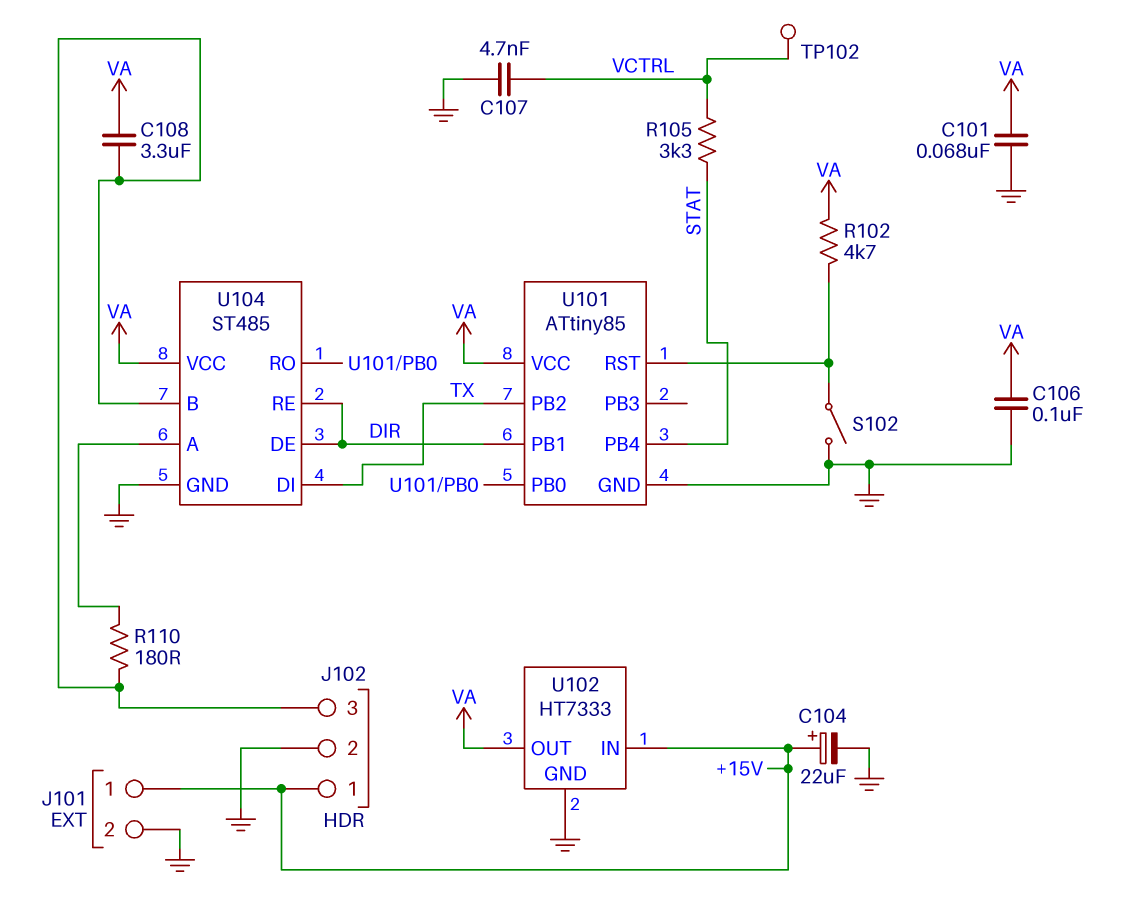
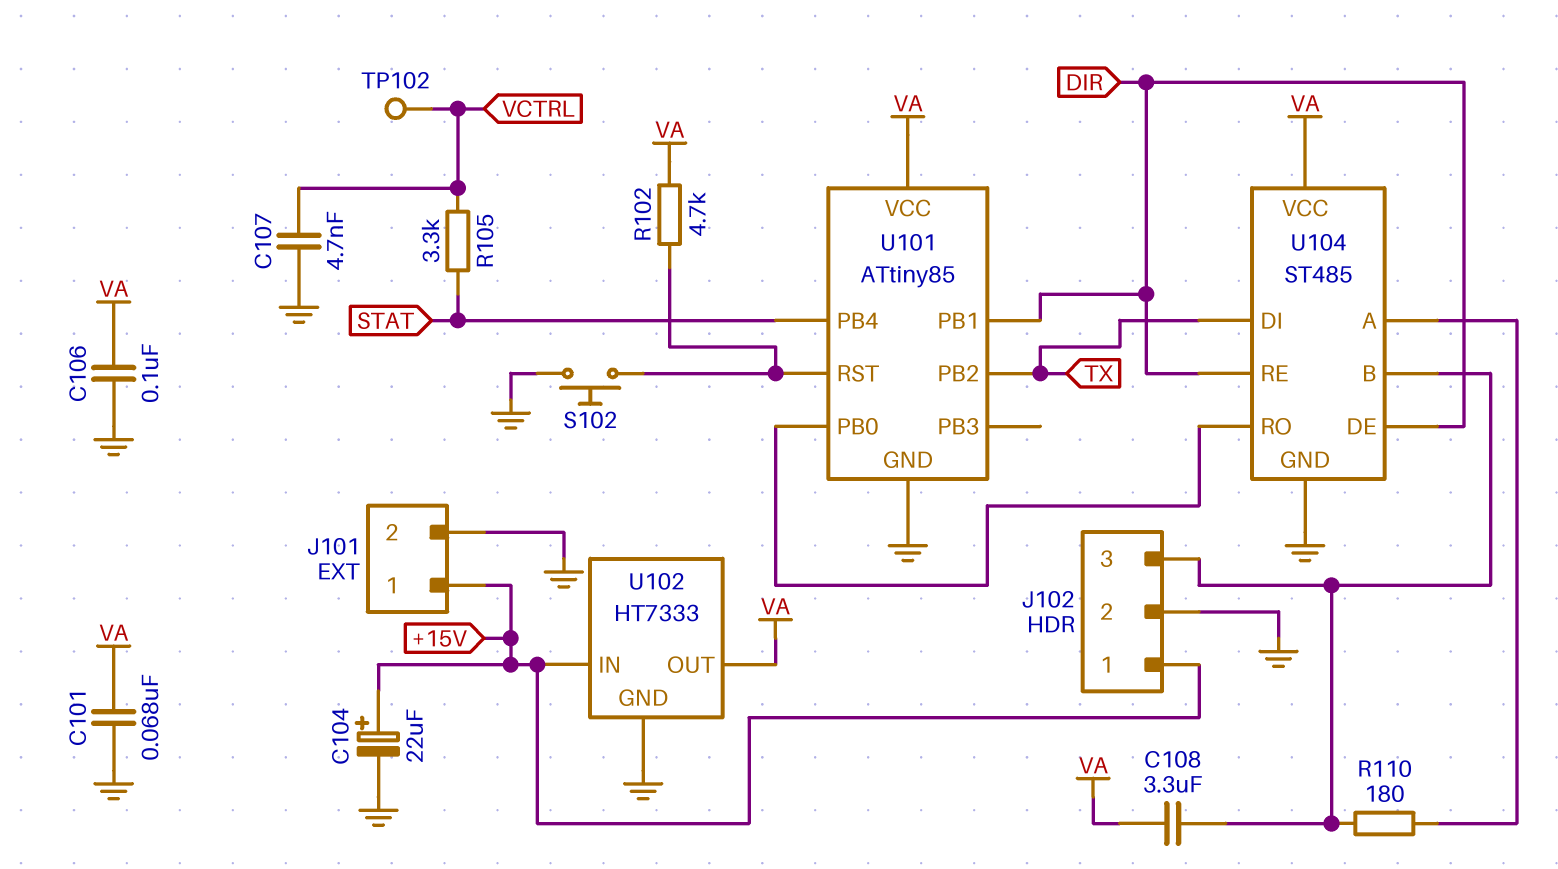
S102: switch (GND, U101/RST) -> button (GND, U101/RST)

